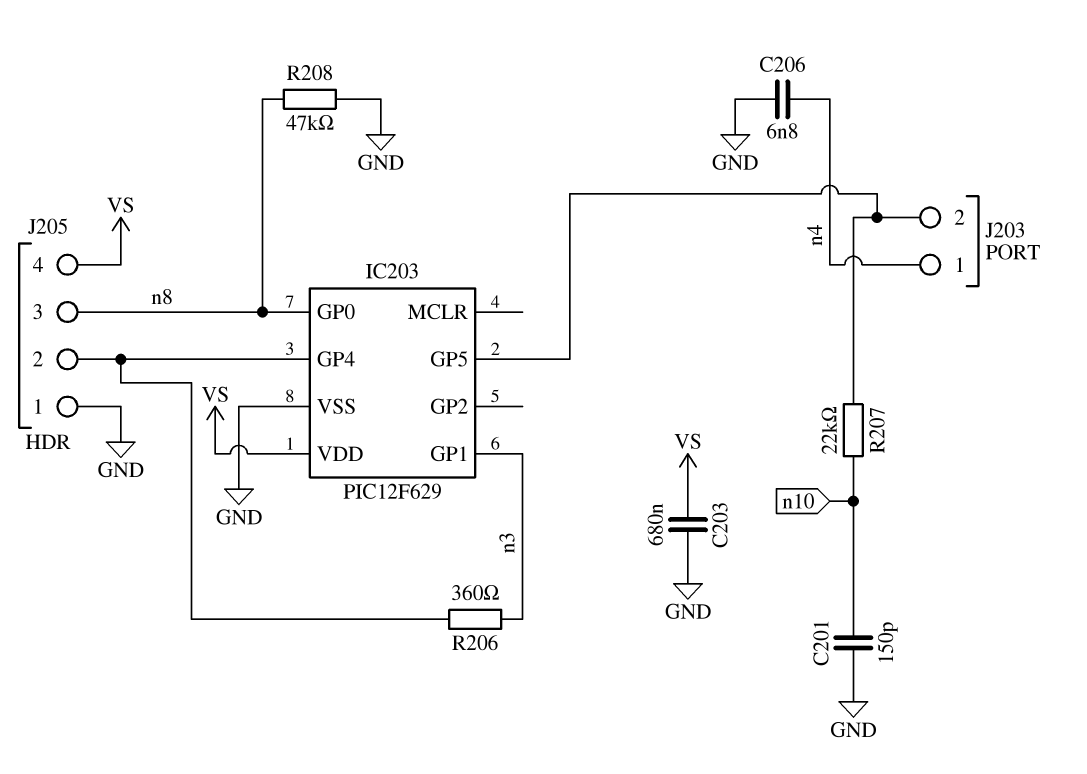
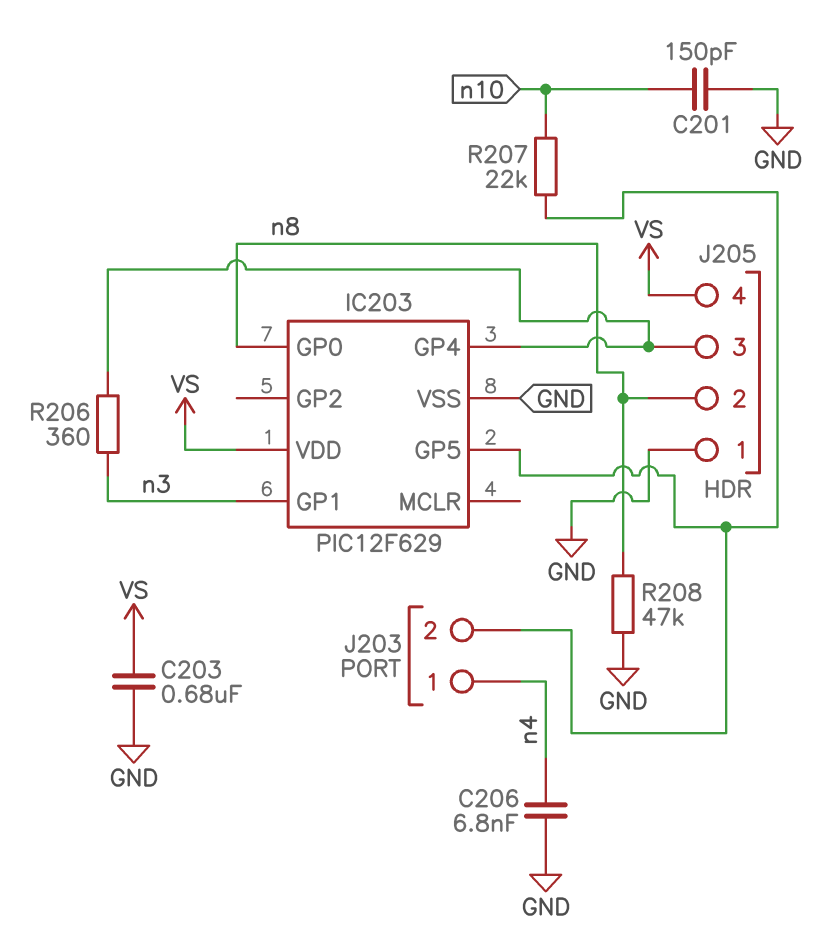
J205 pin 2: IC203/GP4 -> n8
J205 pin 3: n8 -> IC203/GP4

